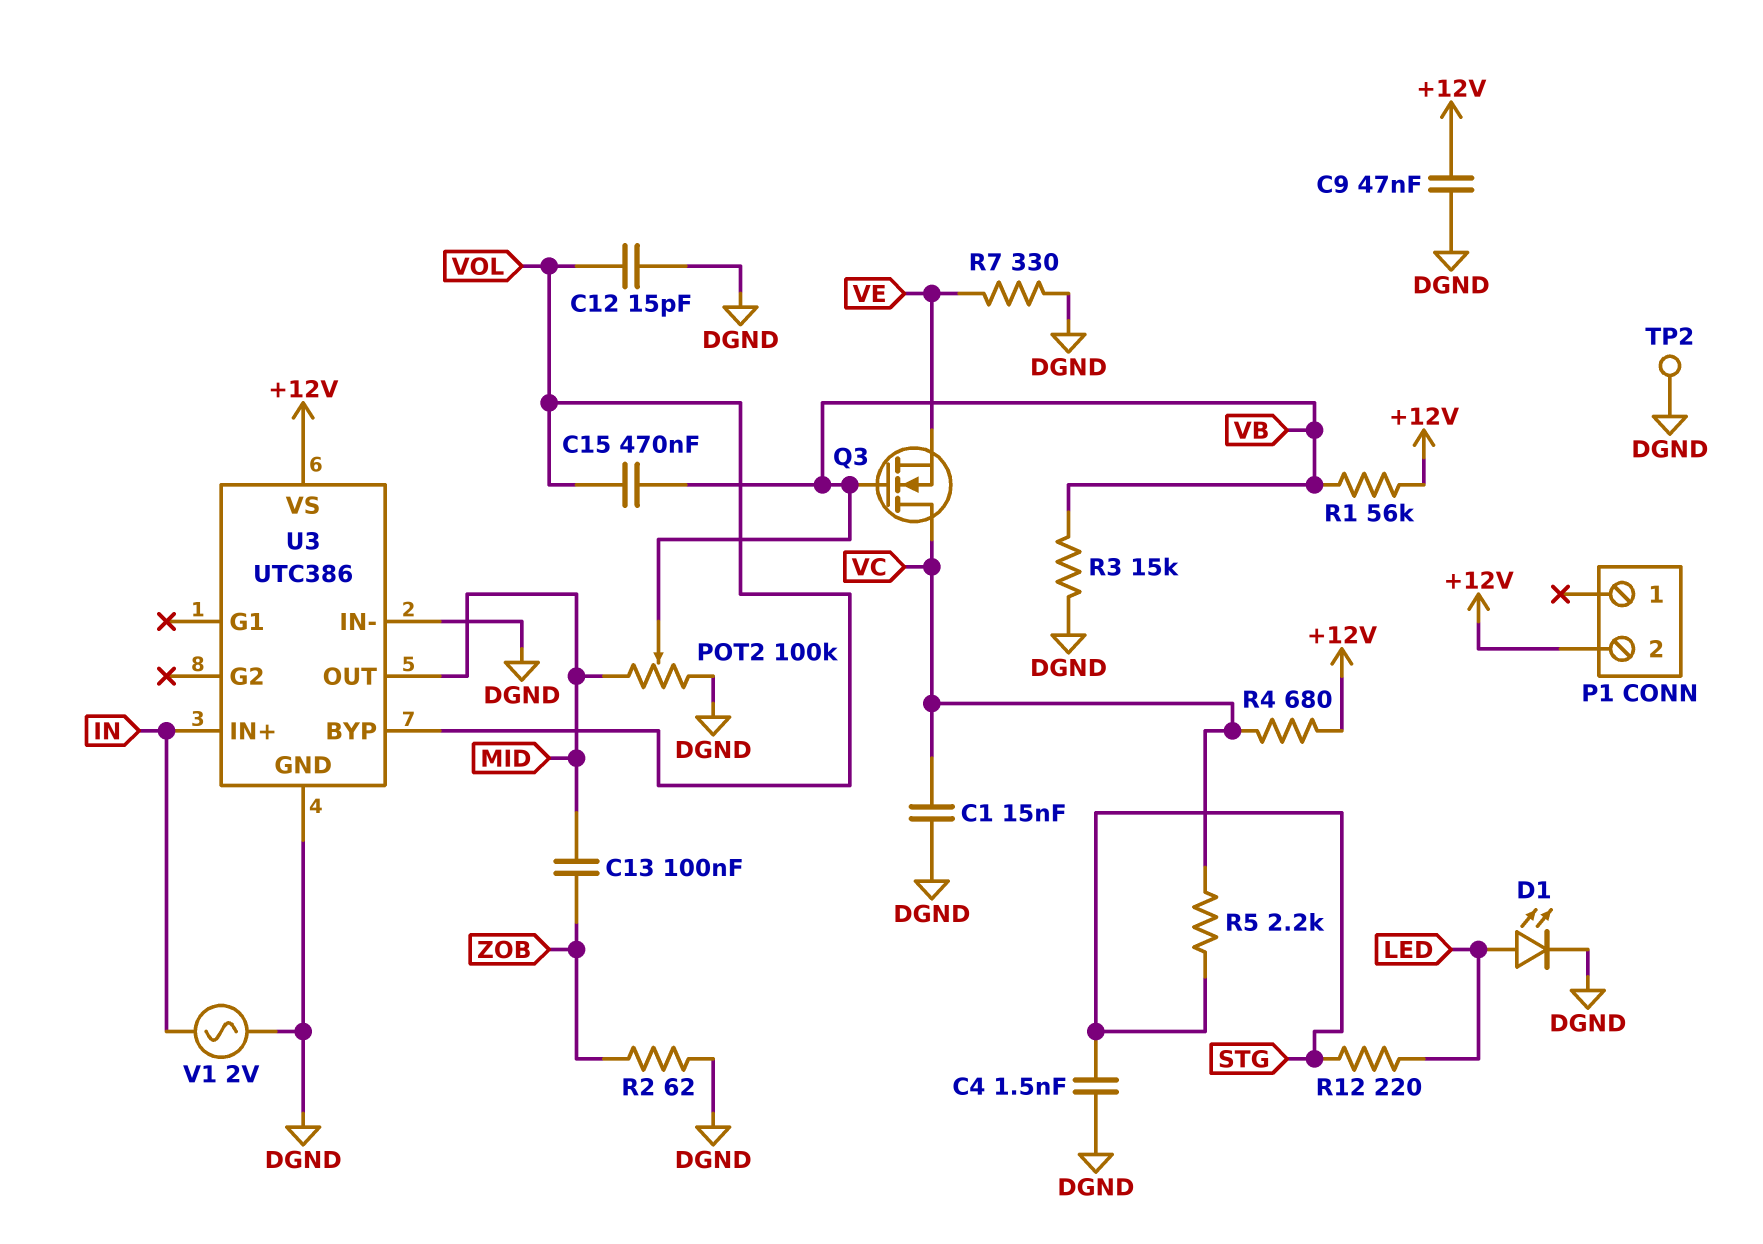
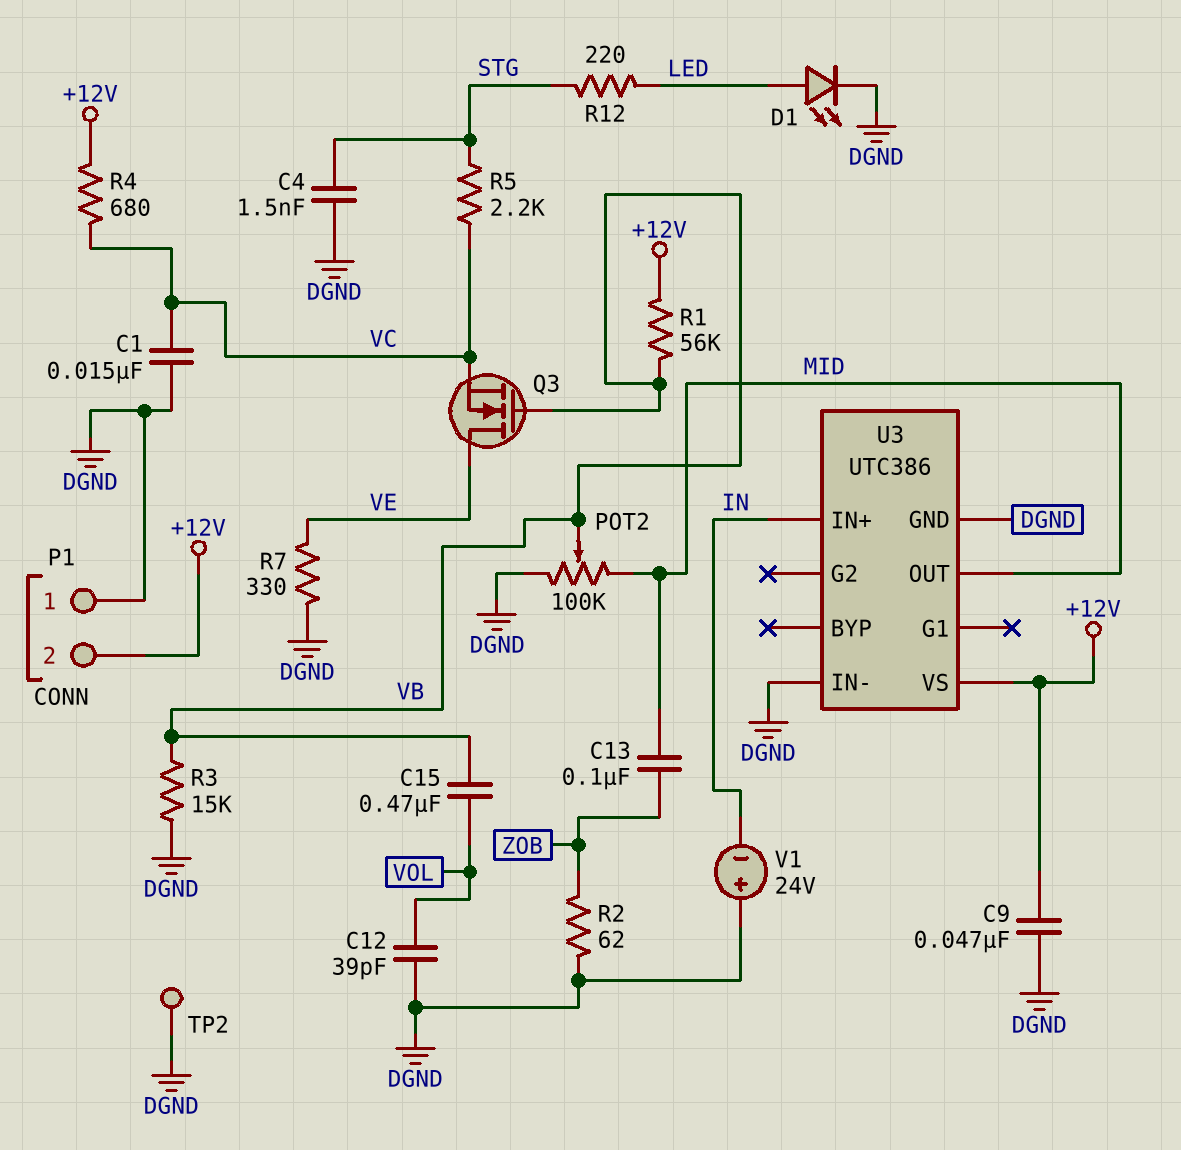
C12: 15pF (DGND, VOL) -> 39pF (DGND, VOL)
P1 pin 1: none -> DGND
Q3: NMOS (G VB, D VC, S VE) -> NMOS (G VB, D VE, S VC)
U3 pin BYP: VOL -> none
V1: AC 2V (DGND, IN) -> 24V (plus DGND, minus IN)

